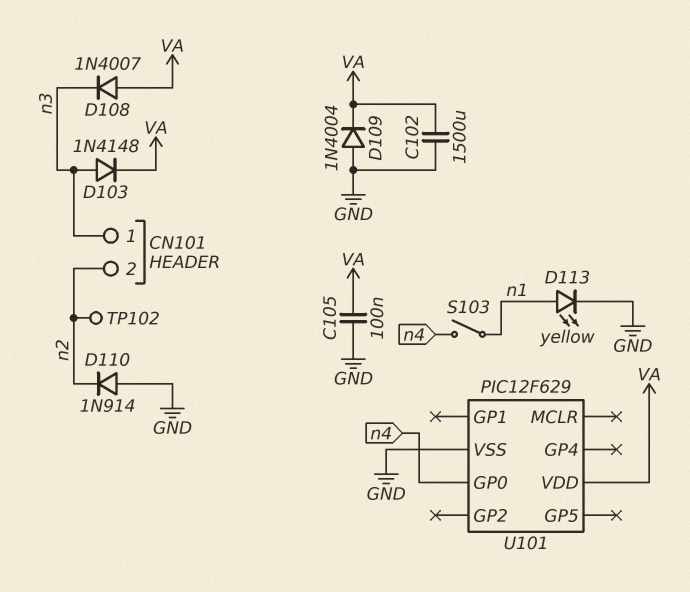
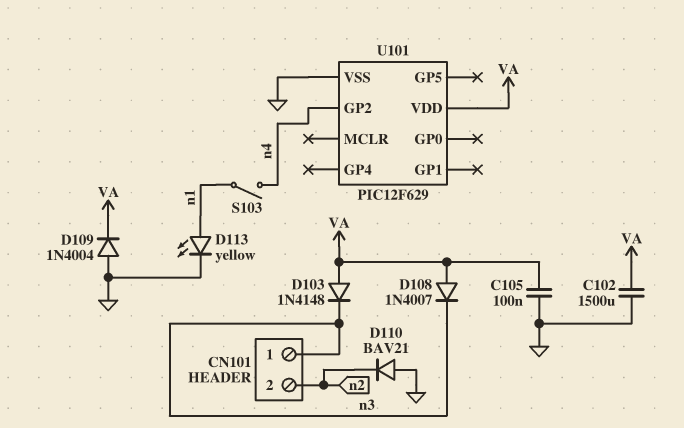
D103: diode 1N4148 (A n3, K VA) -> diode 1N4148 (A VA, K n3)
D110: diode 1N914 (A GND, K n2) -> diode BAV21 (A GND, K n2)
TP102: test point (n2) -> none
U101 pin GP0: n4 -> none
U101 pin GP2: none -> n4

